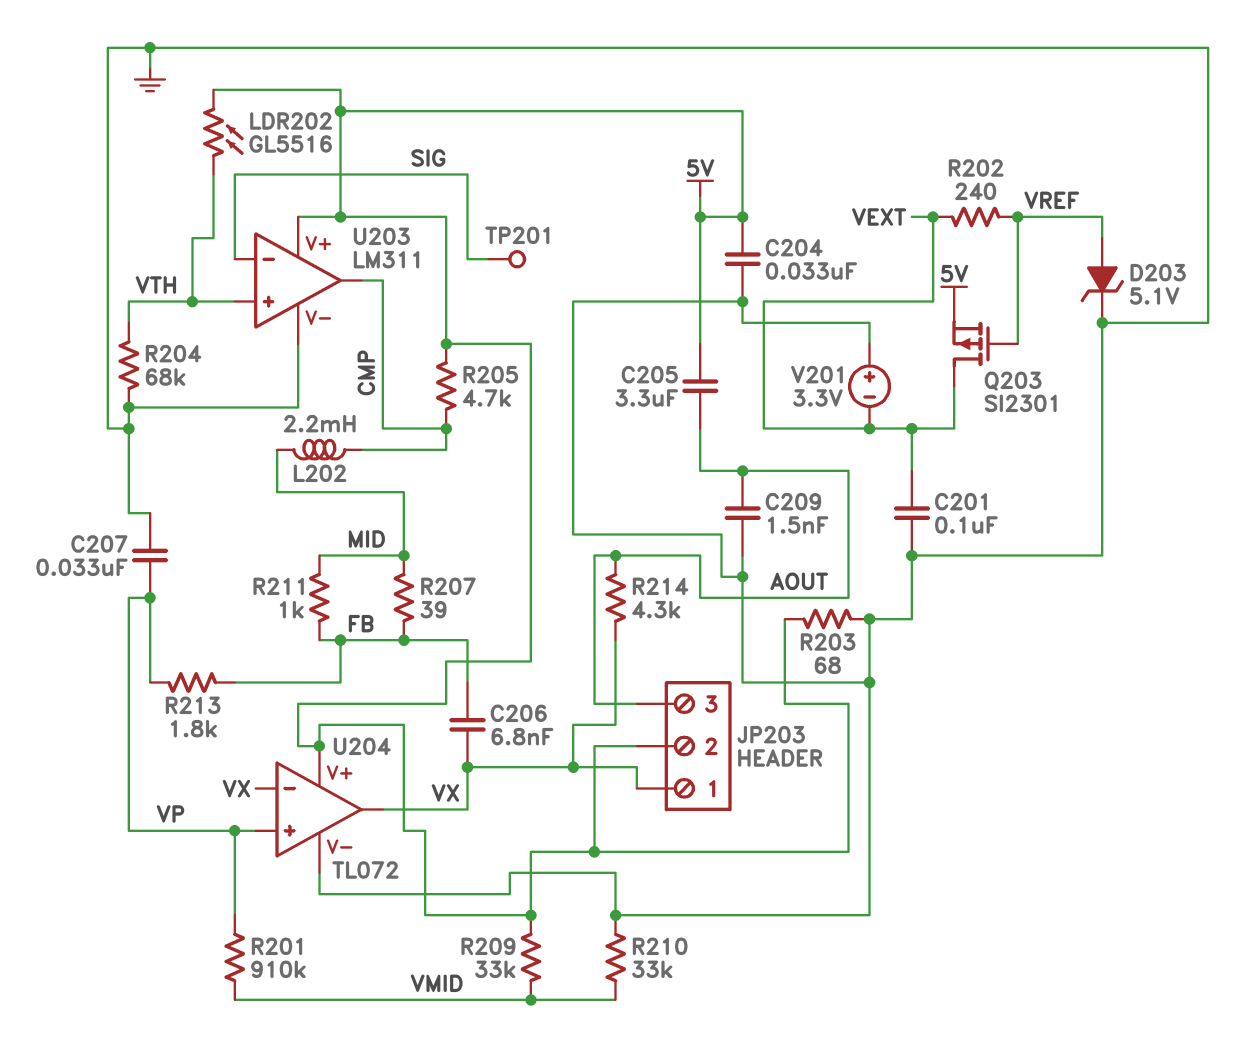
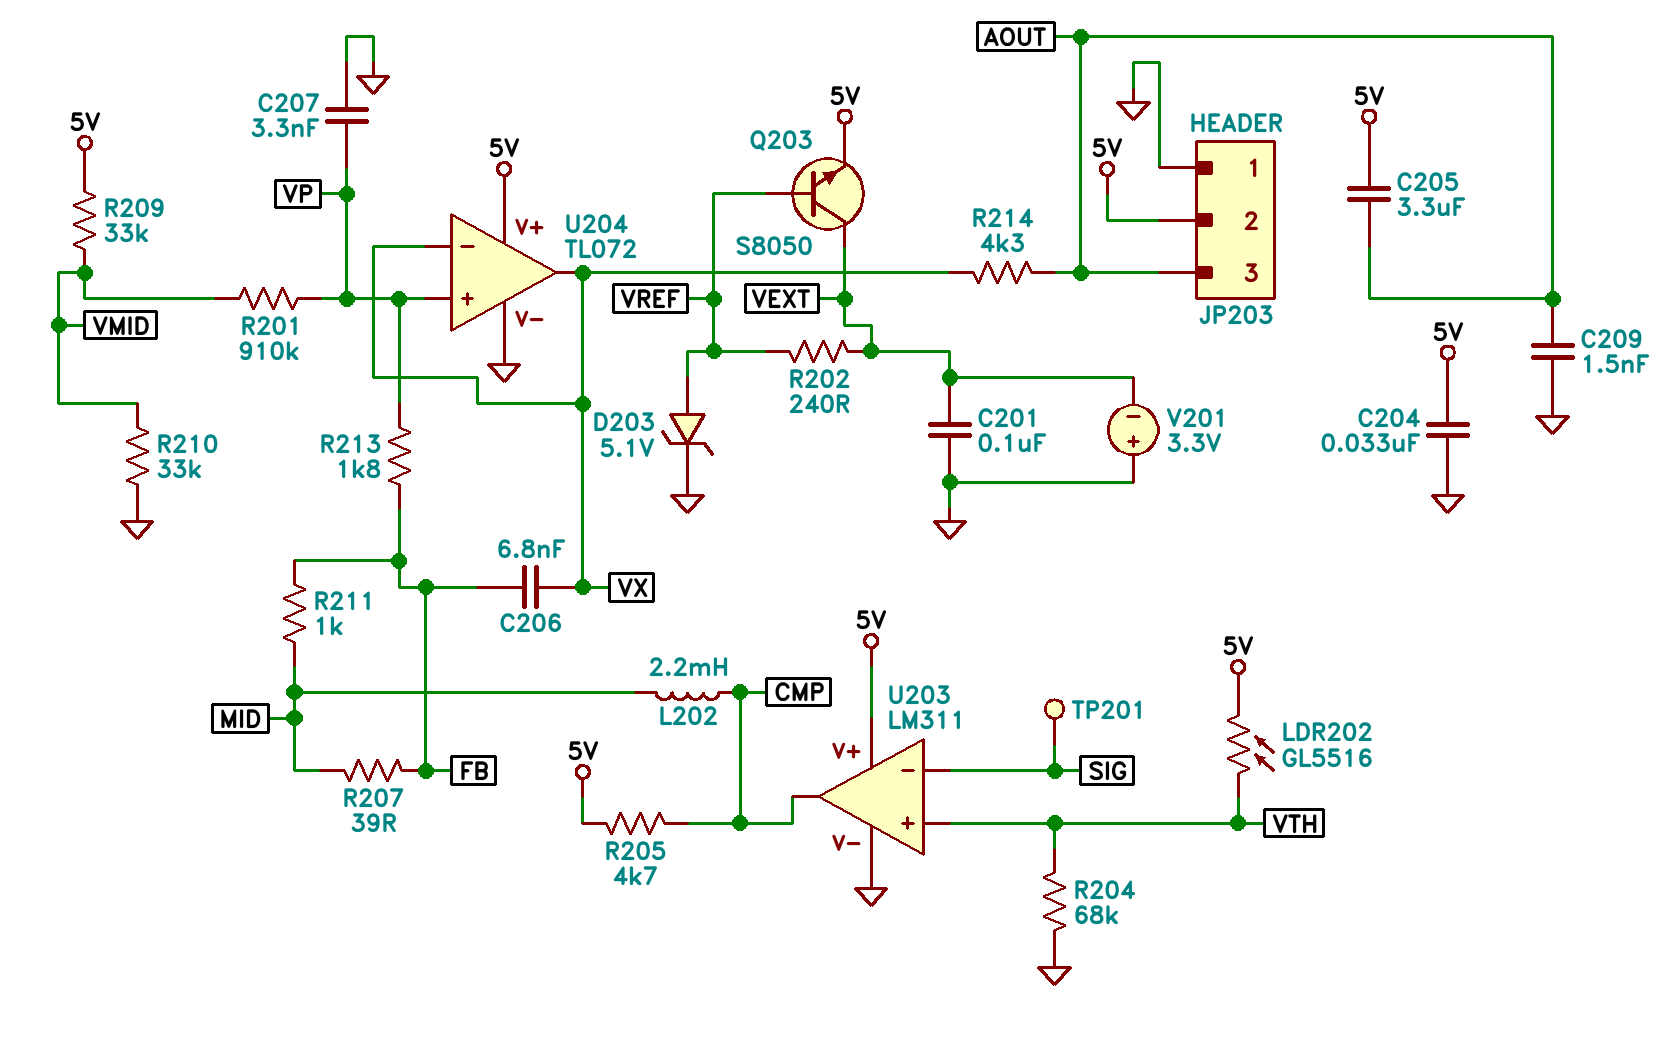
C207: 33nF (GND, VP) -> 3.3nF (GND, VP)
JP203 pin 1: VX -> GND
Q203: PMOS SI2301 (G VREF, D VEXT, S 5V) -> NPN S8050 (B VREF, C VEXT, E 5V)
R203: 68 (5V, GND) -> none

